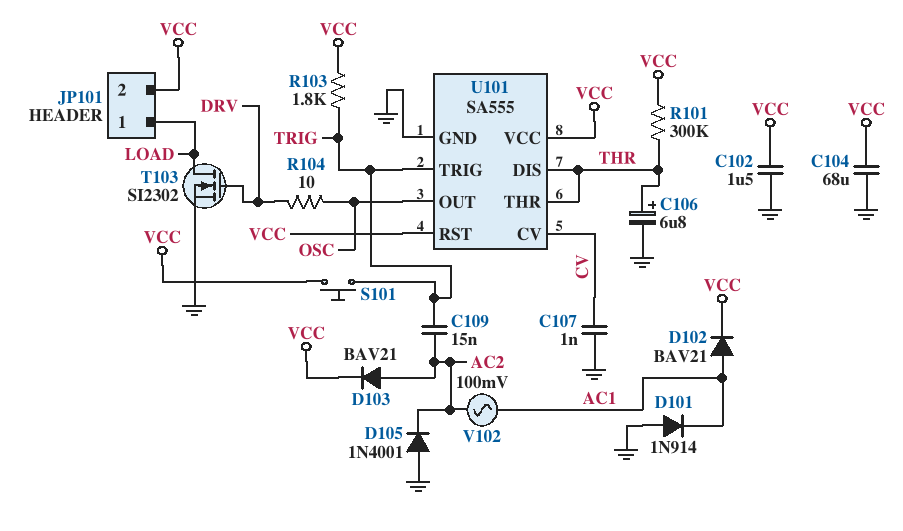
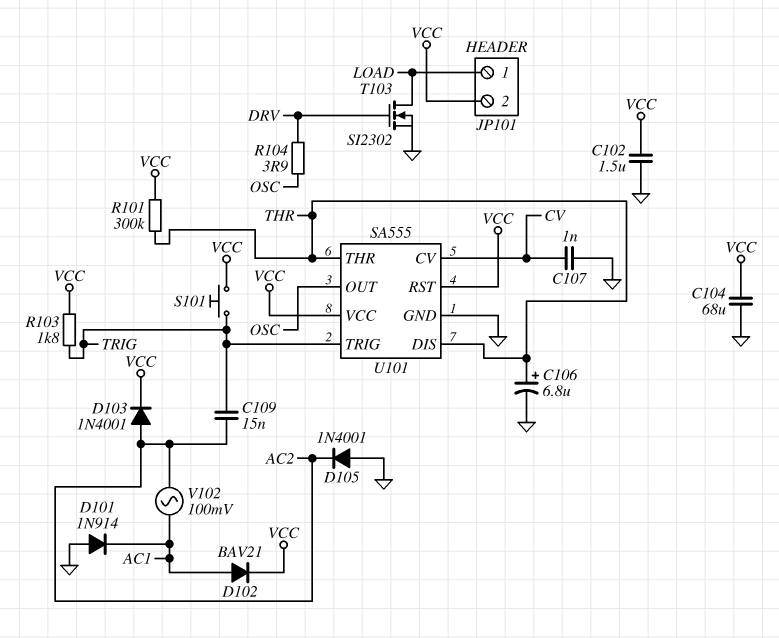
D103: diode BAV21 (A AC2, K VCC) -> diode 1N4001 (A AC2, K VCC)
R104: 10 (DRV, OSC) -> 3.9 (DRV, OSC)

